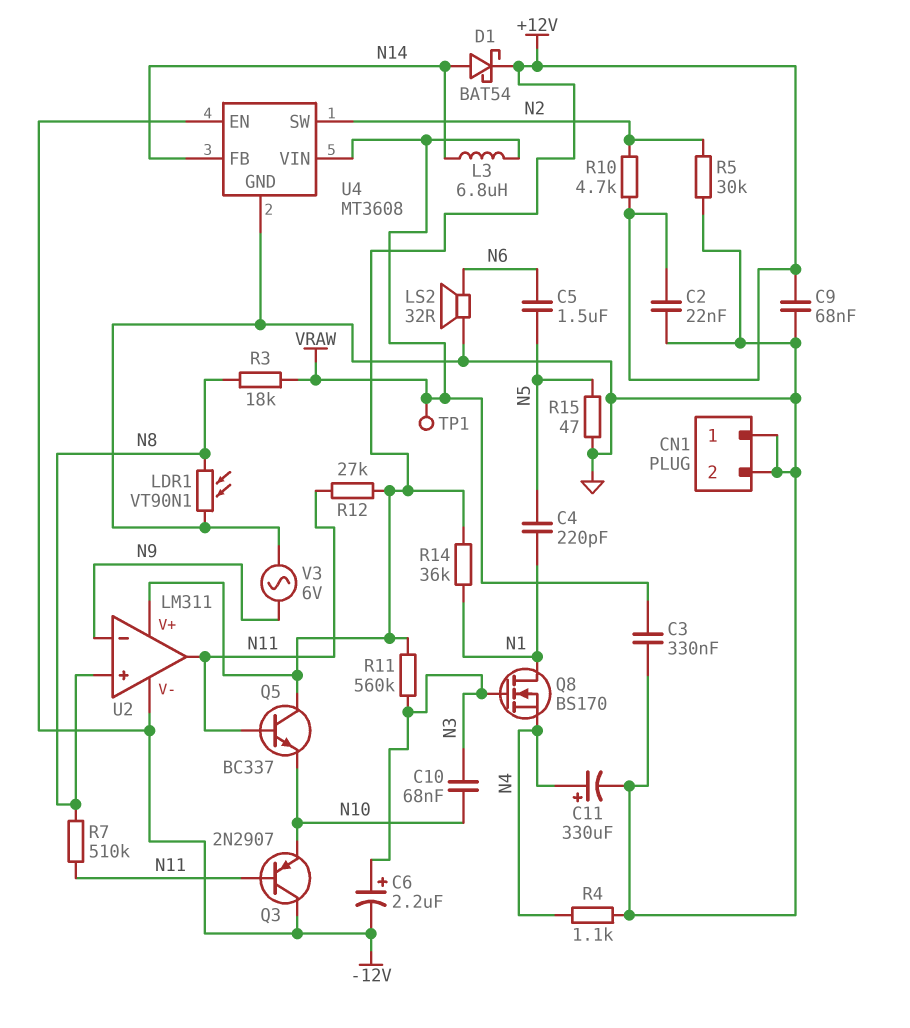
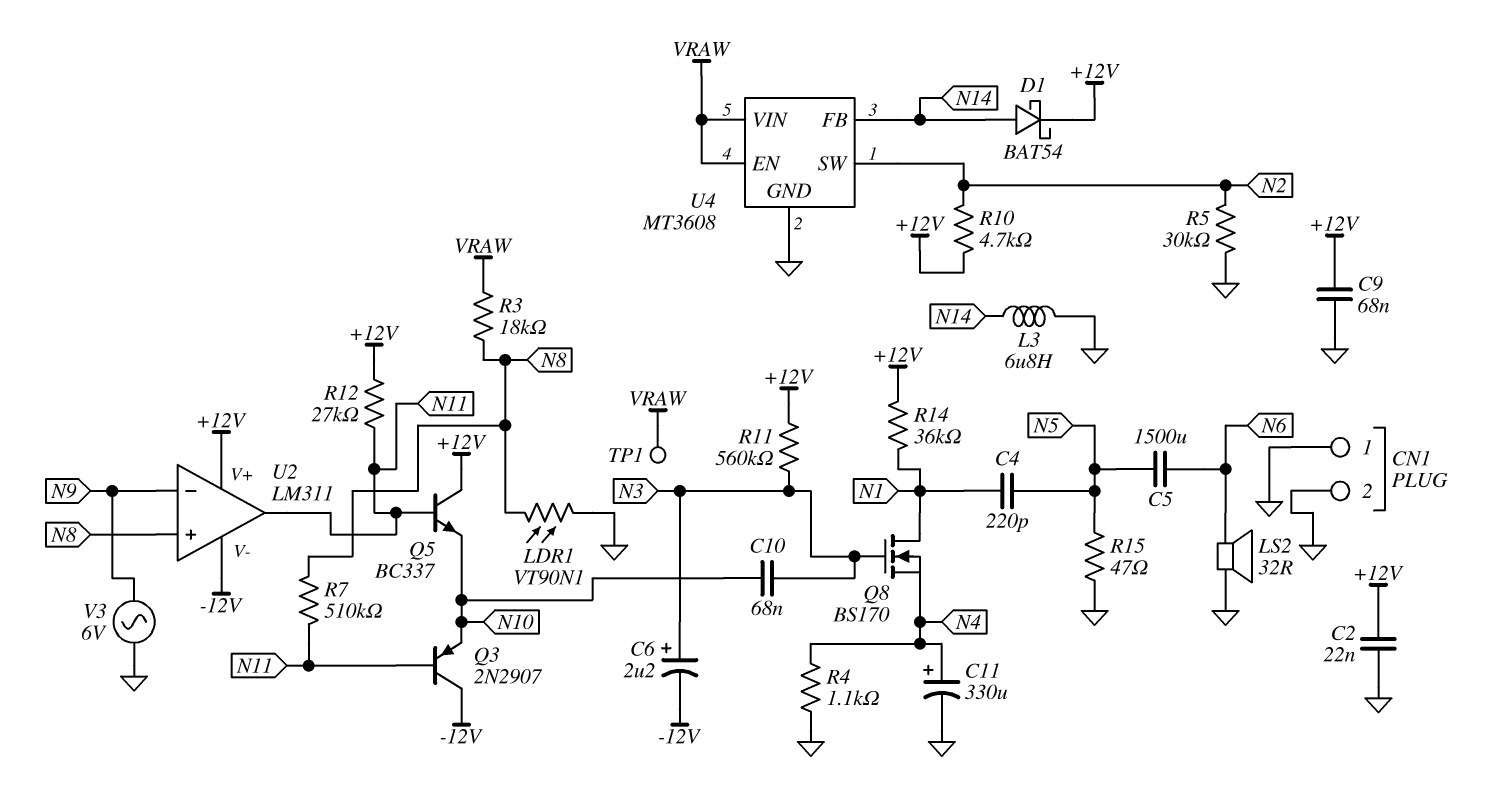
C3: 330nF (GND, VRAW) -> none
C5: 1.5uF (N5, N6) -> 1500uF (N5, N6)
L3: 6.8uH (N14, VRAW) -> 6.8uH (GND, N14)
U4 pin EN: -12V -> VRAW

